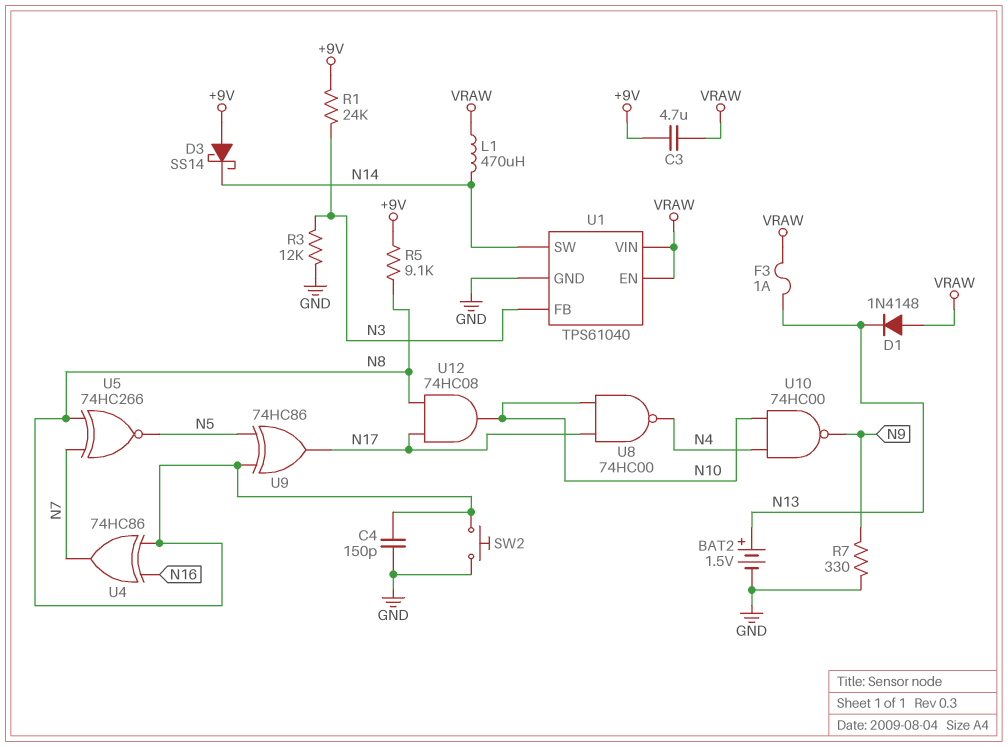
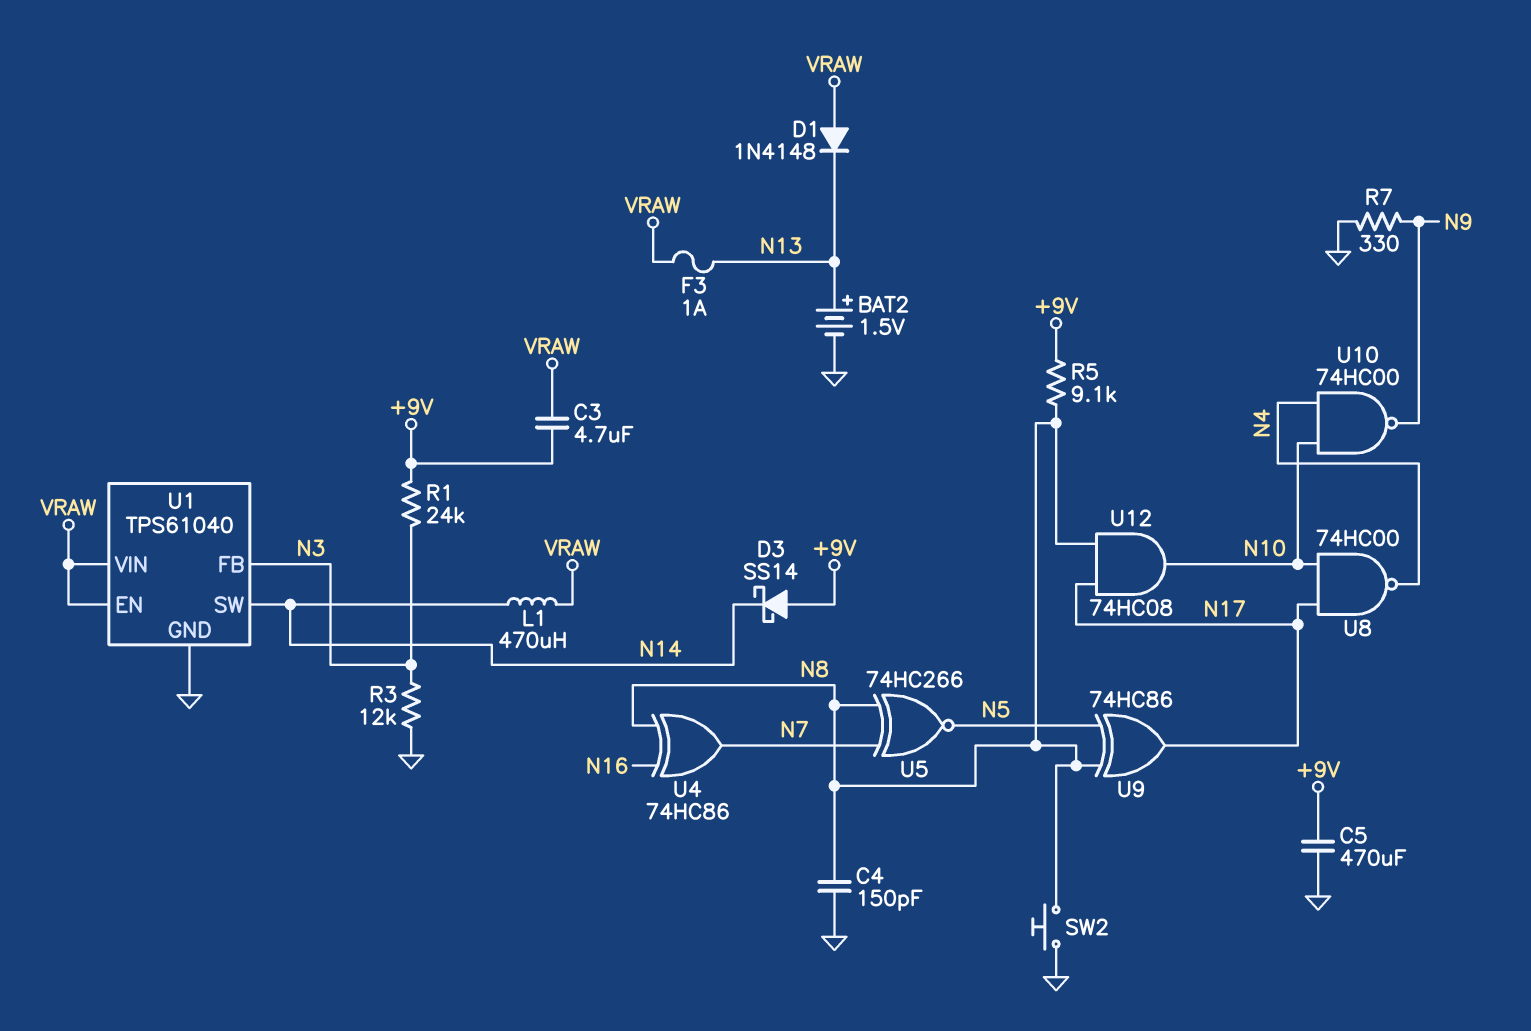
C5: none -> 470uF (+9V, GND)

